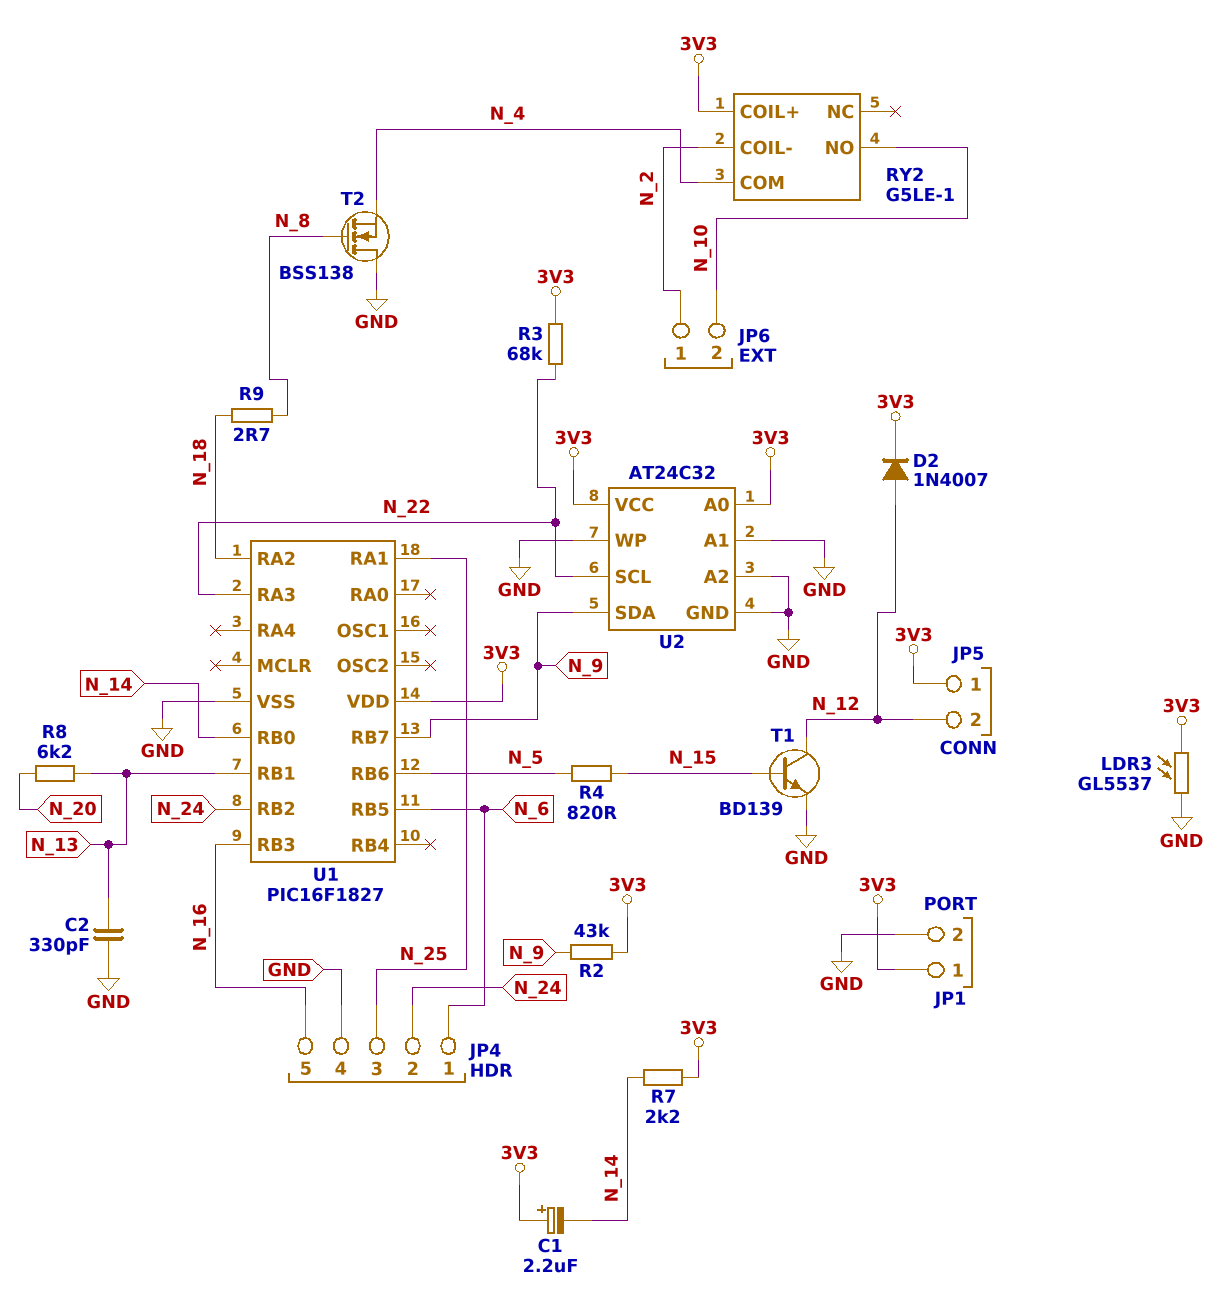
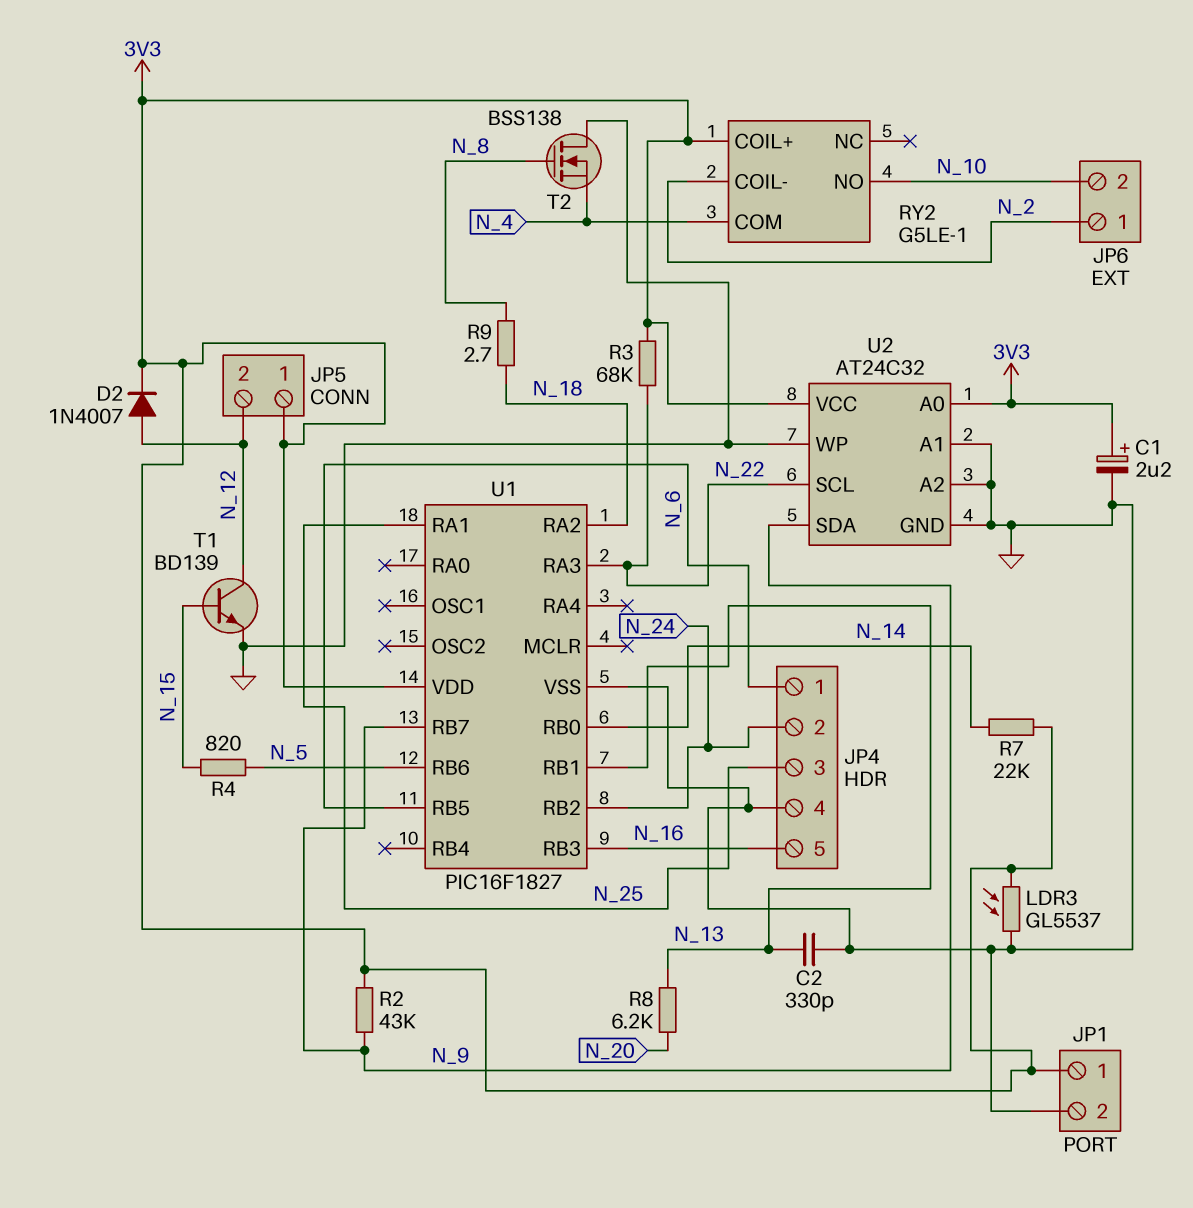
C1: 2.2uF (plus 3V3, minus N_14) -> 2.2uF (plus 3V3, minus GND)
R7: 2.2k (3V3, N_14) -> 22k (3V3, N_14)

